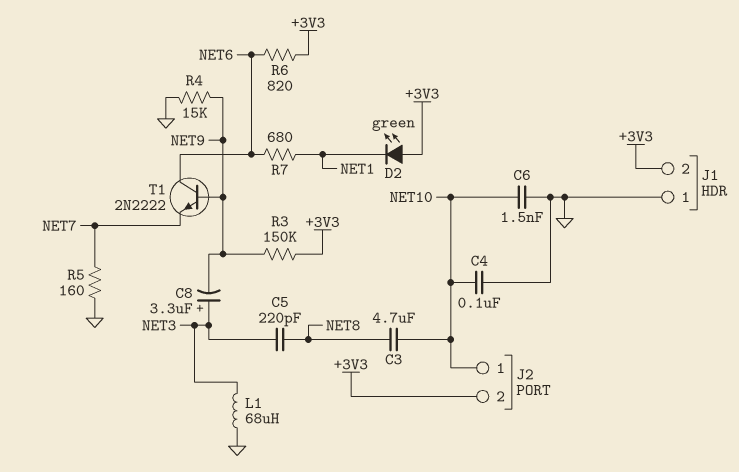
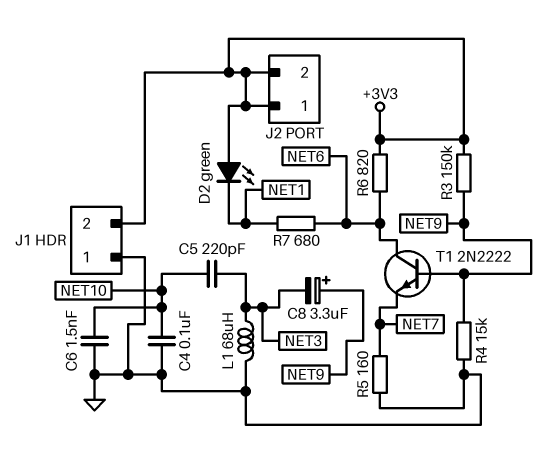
C3: 4.7uF (NET8, NET10) -> none
C5: 220pF (NET3, NET8) -> 220pF (NET3, NET10)
C8: 3.3uF (plus NET3, minus NET9) -> 3.3uF (plus NET9, minus NET3)
J2 pin 1: NET10 -> +3V3

